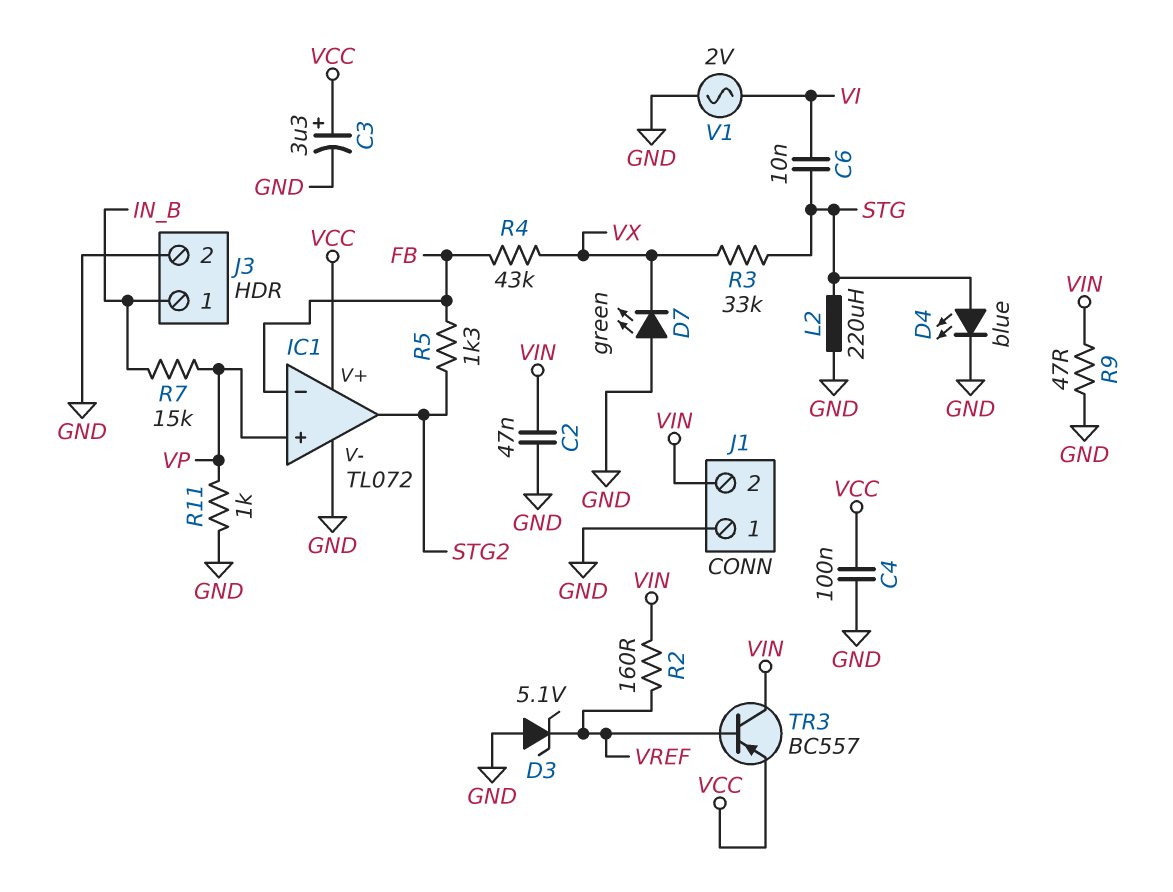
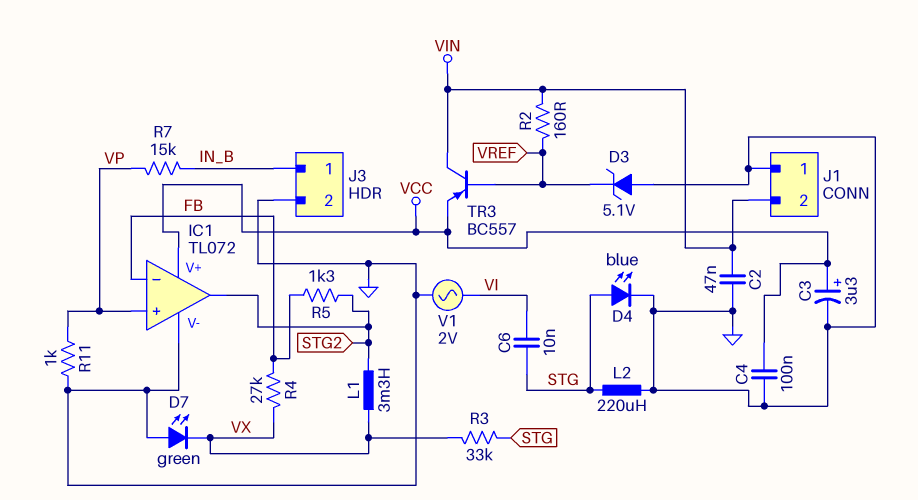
L1: none -> 3.3mH (STG2, VX)
R4: 43k (FB, VX) -> 27k (FB, VX)
R9: 47 (GND, VIN) -> none

